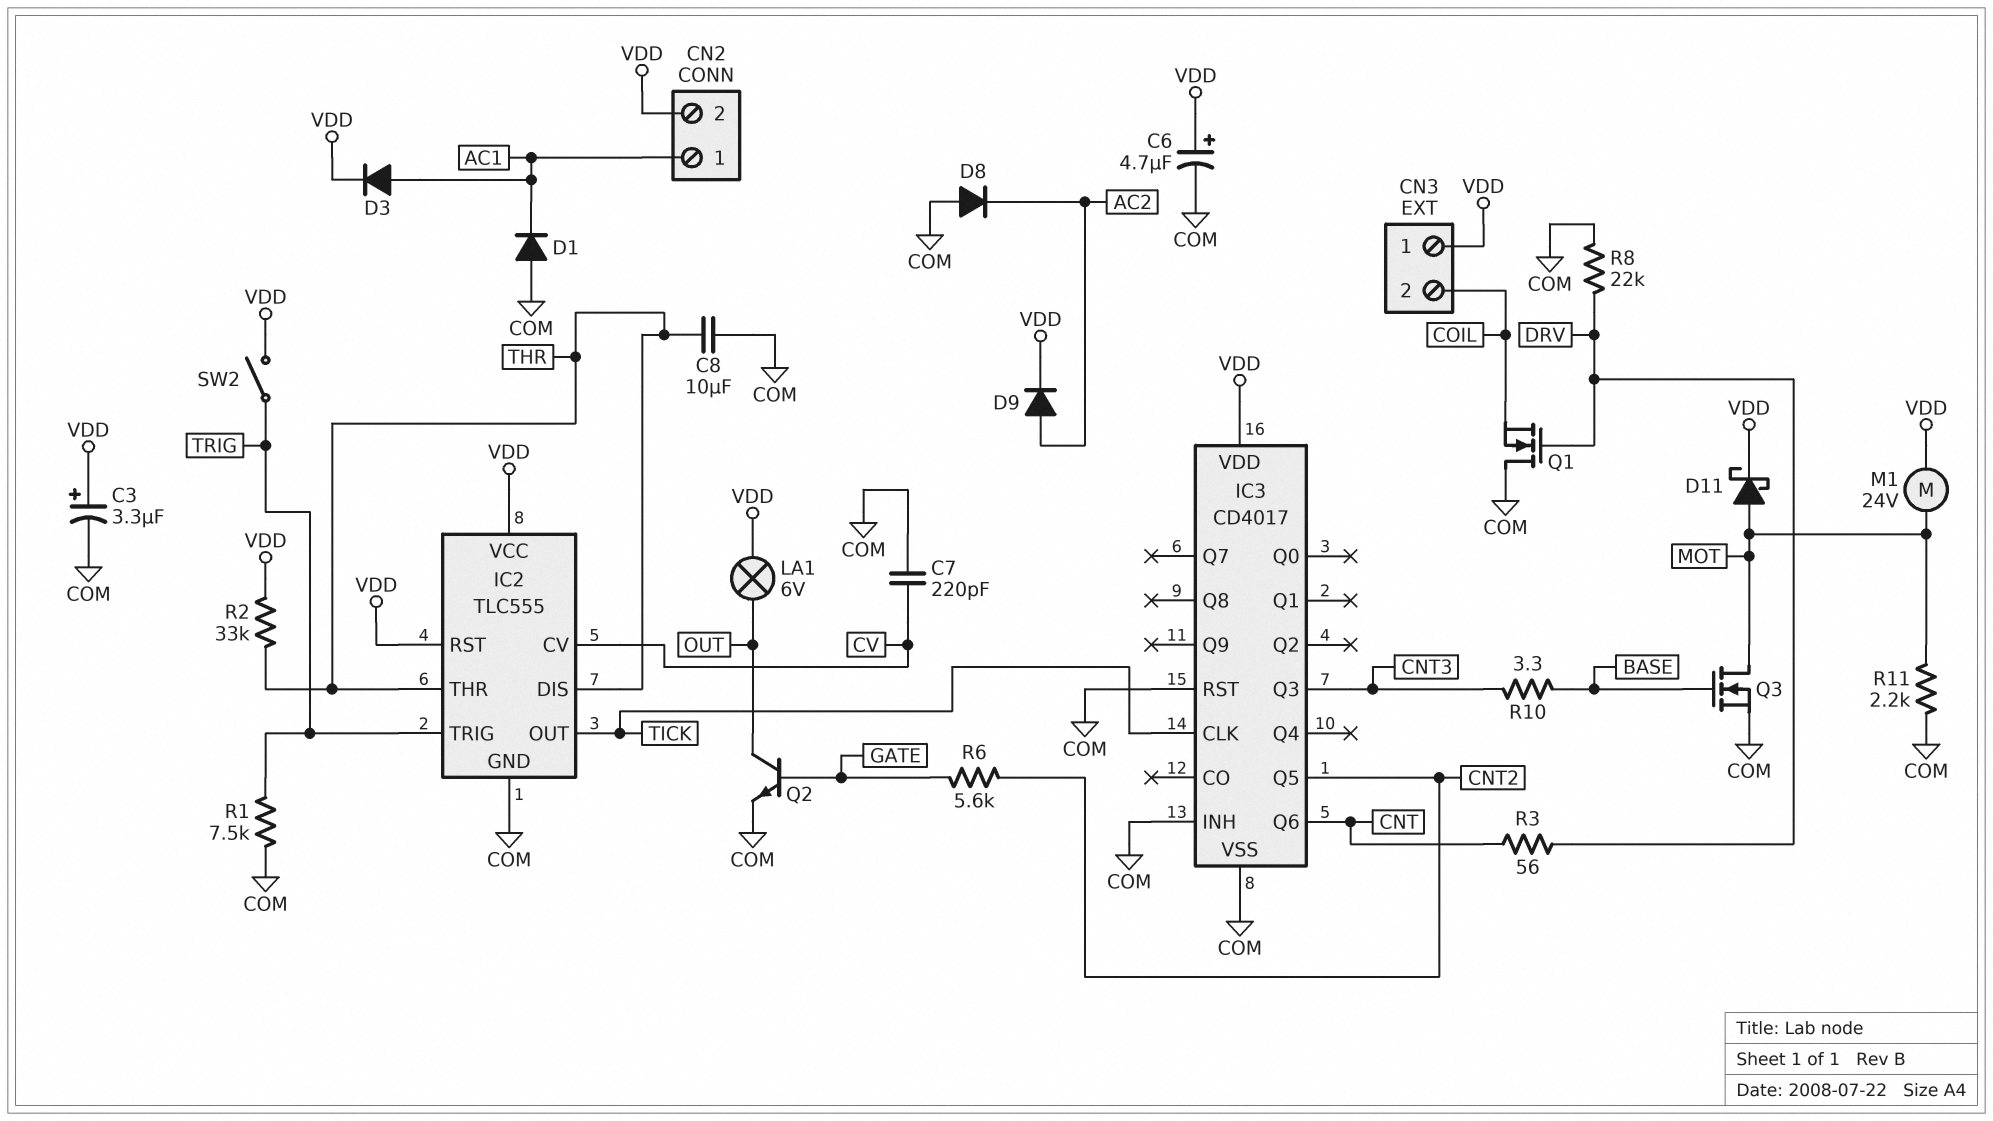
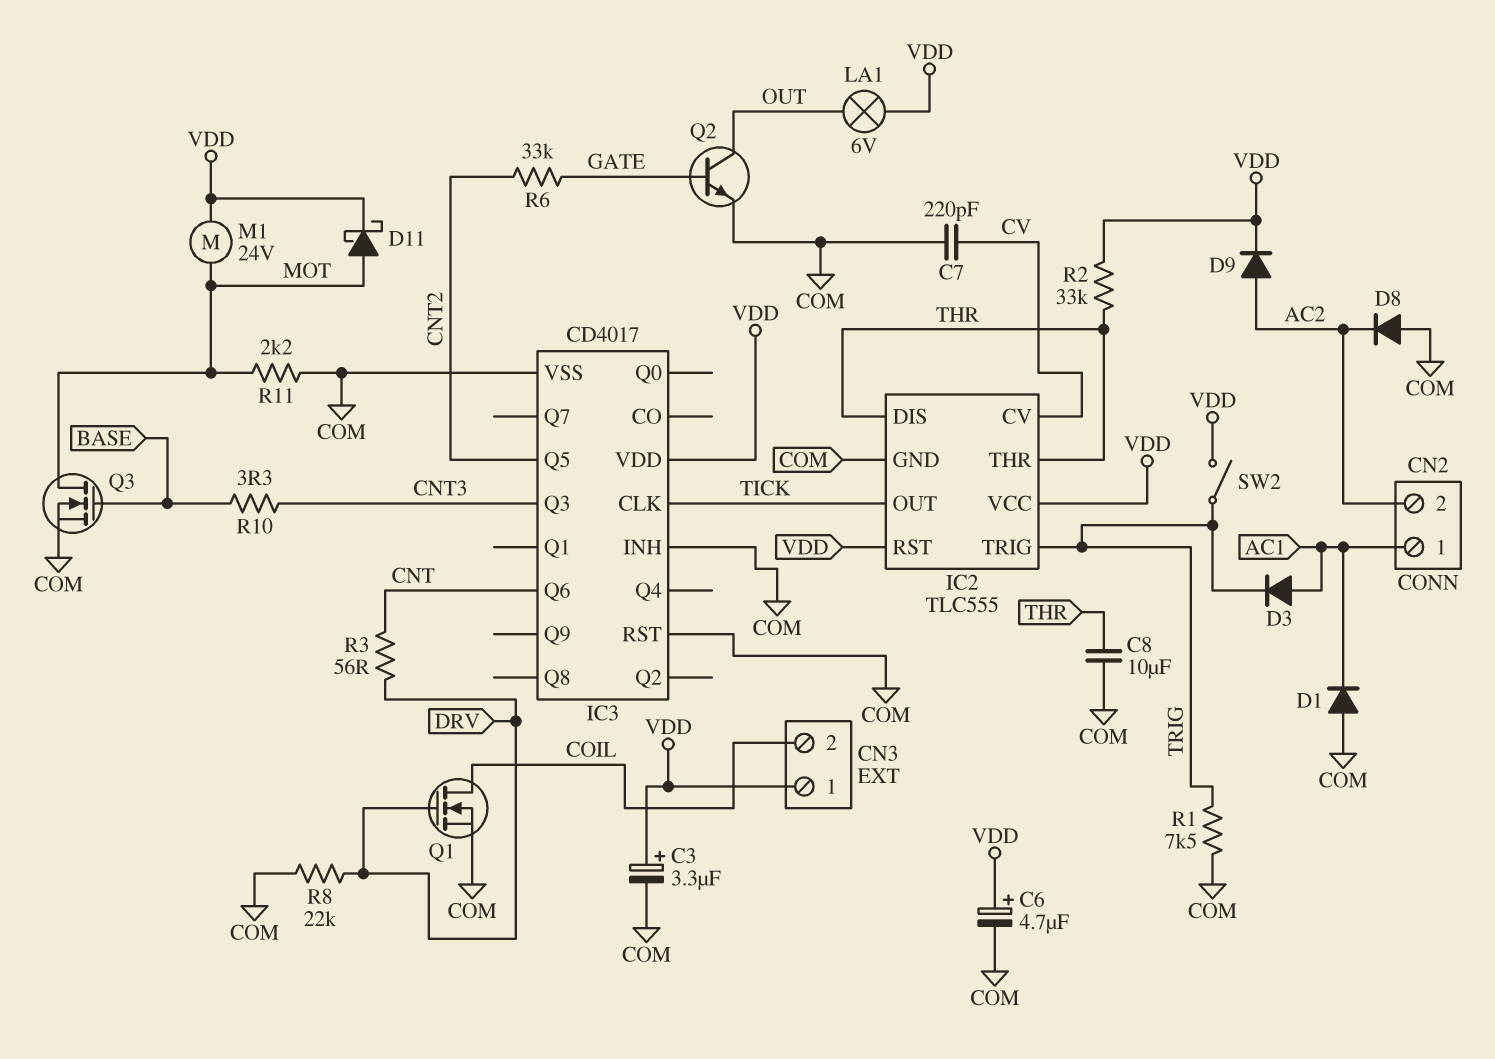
CN2 pin 2: VDD -> AC2
D3: diode (A AC1, K VDD) -> diode (A AC1, K TRIG)
Q1: NMOS (G DRV, D COM, S COIL) -> NMOS (G DRV, D COIL, S COM)
R6: 5.6k (CNT2, GATE) -> 33k (CNT2, GATE)

